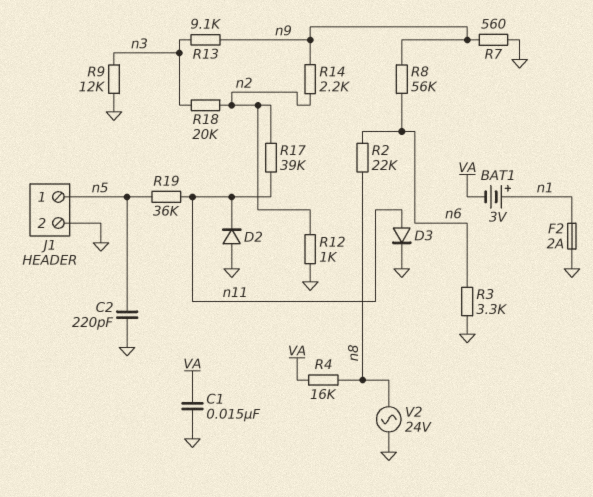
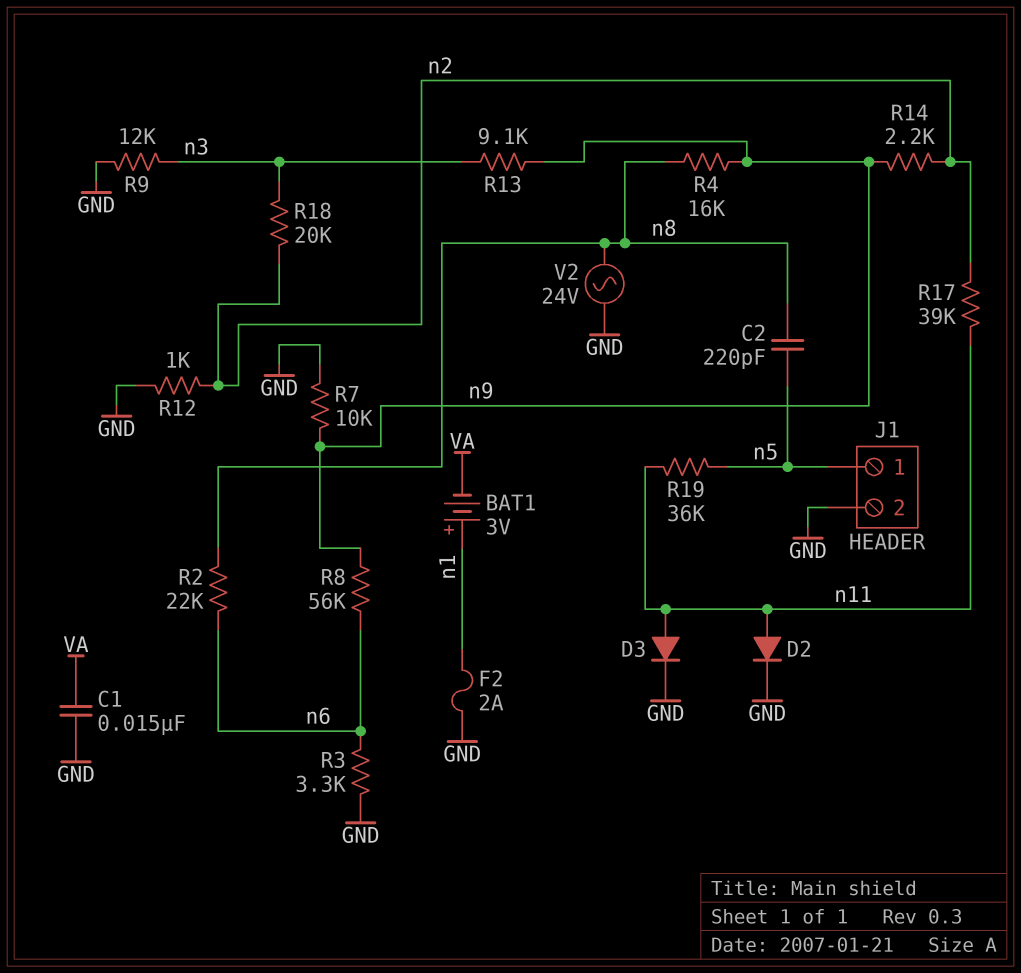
C2: 220pF (GND, n5) -> 220pF (n5, n8)
D2: diode (A GND, K n11) -> diode (A n11, K GND)
R4: 16k (VA, n8) -> 16k (n8, n9)
R7: 560 (GND, n9) -> 10k (GND, n9)

